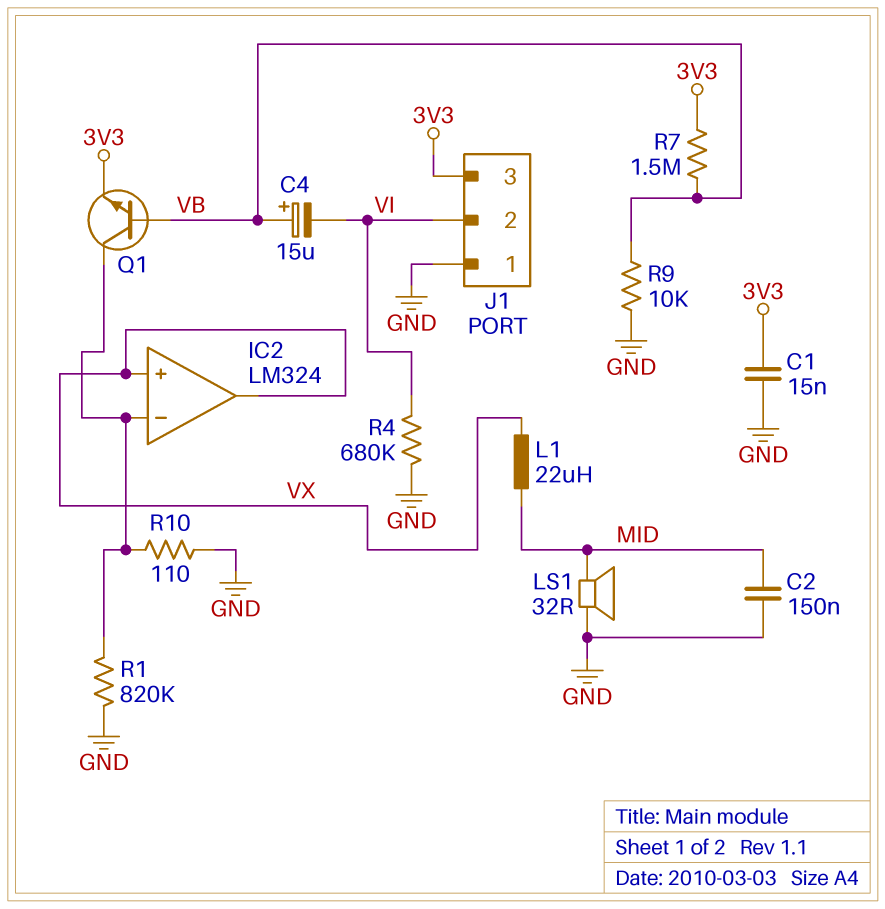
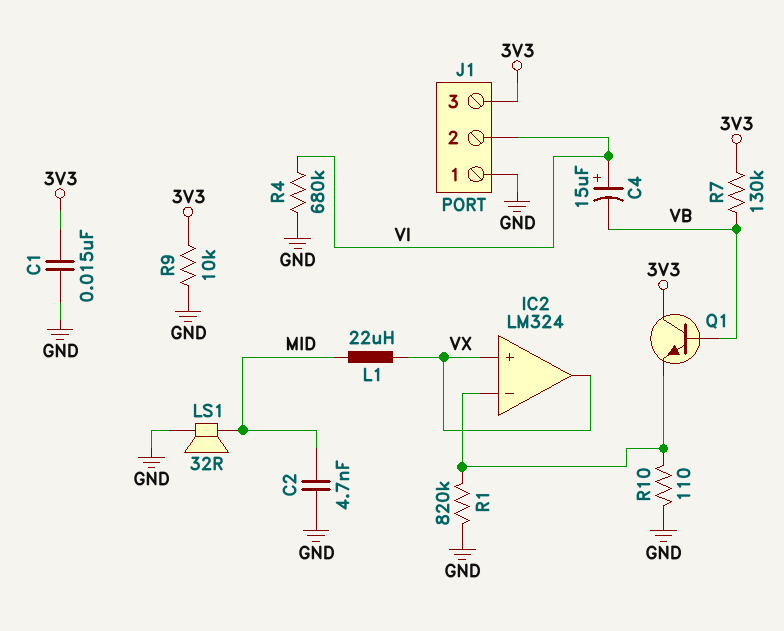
C2: 150nF (GND, MID) -> 4.7nF (GND, MID)
C4: 15uF (plus VB, minus VI) -> 15uF (plus VI, minus VB)
Q1: NPN (B VB, C IC2/in-, E 3V3) -> NPN (B VB, C 3V3, E IC2/in-)
R7: 1.5M (3V3, VB) -> 130k (3V3, VB)
R9: 10k (GND, VB) -> 10k (3V3, GND)

